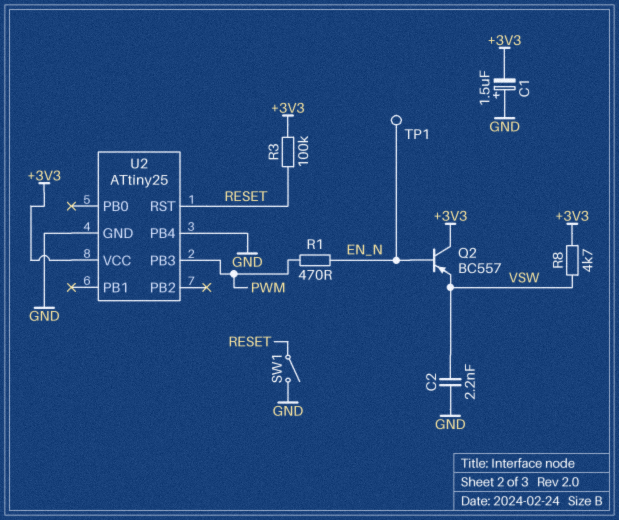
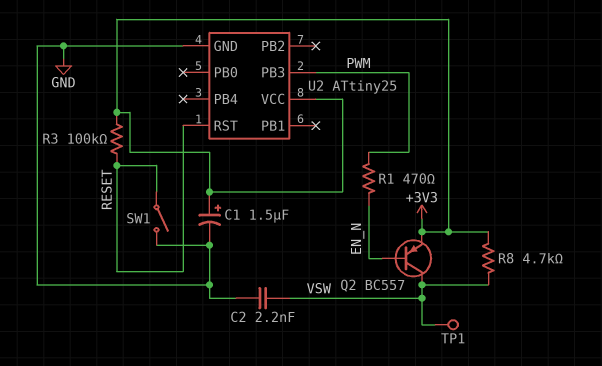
C1: 1.5uF (plus GND, minus +3V3) -> 1.5uF (plus +3V3, minus GND)
Q2: PNP BC557 (B EN_N, C +3V3, E VSW) -> PNP BC557 (B EN_N, C VSW, E +3V3)
TP1: test point (EN_N) -> test point (VSW)
U2 pin PB4: GND -> none

